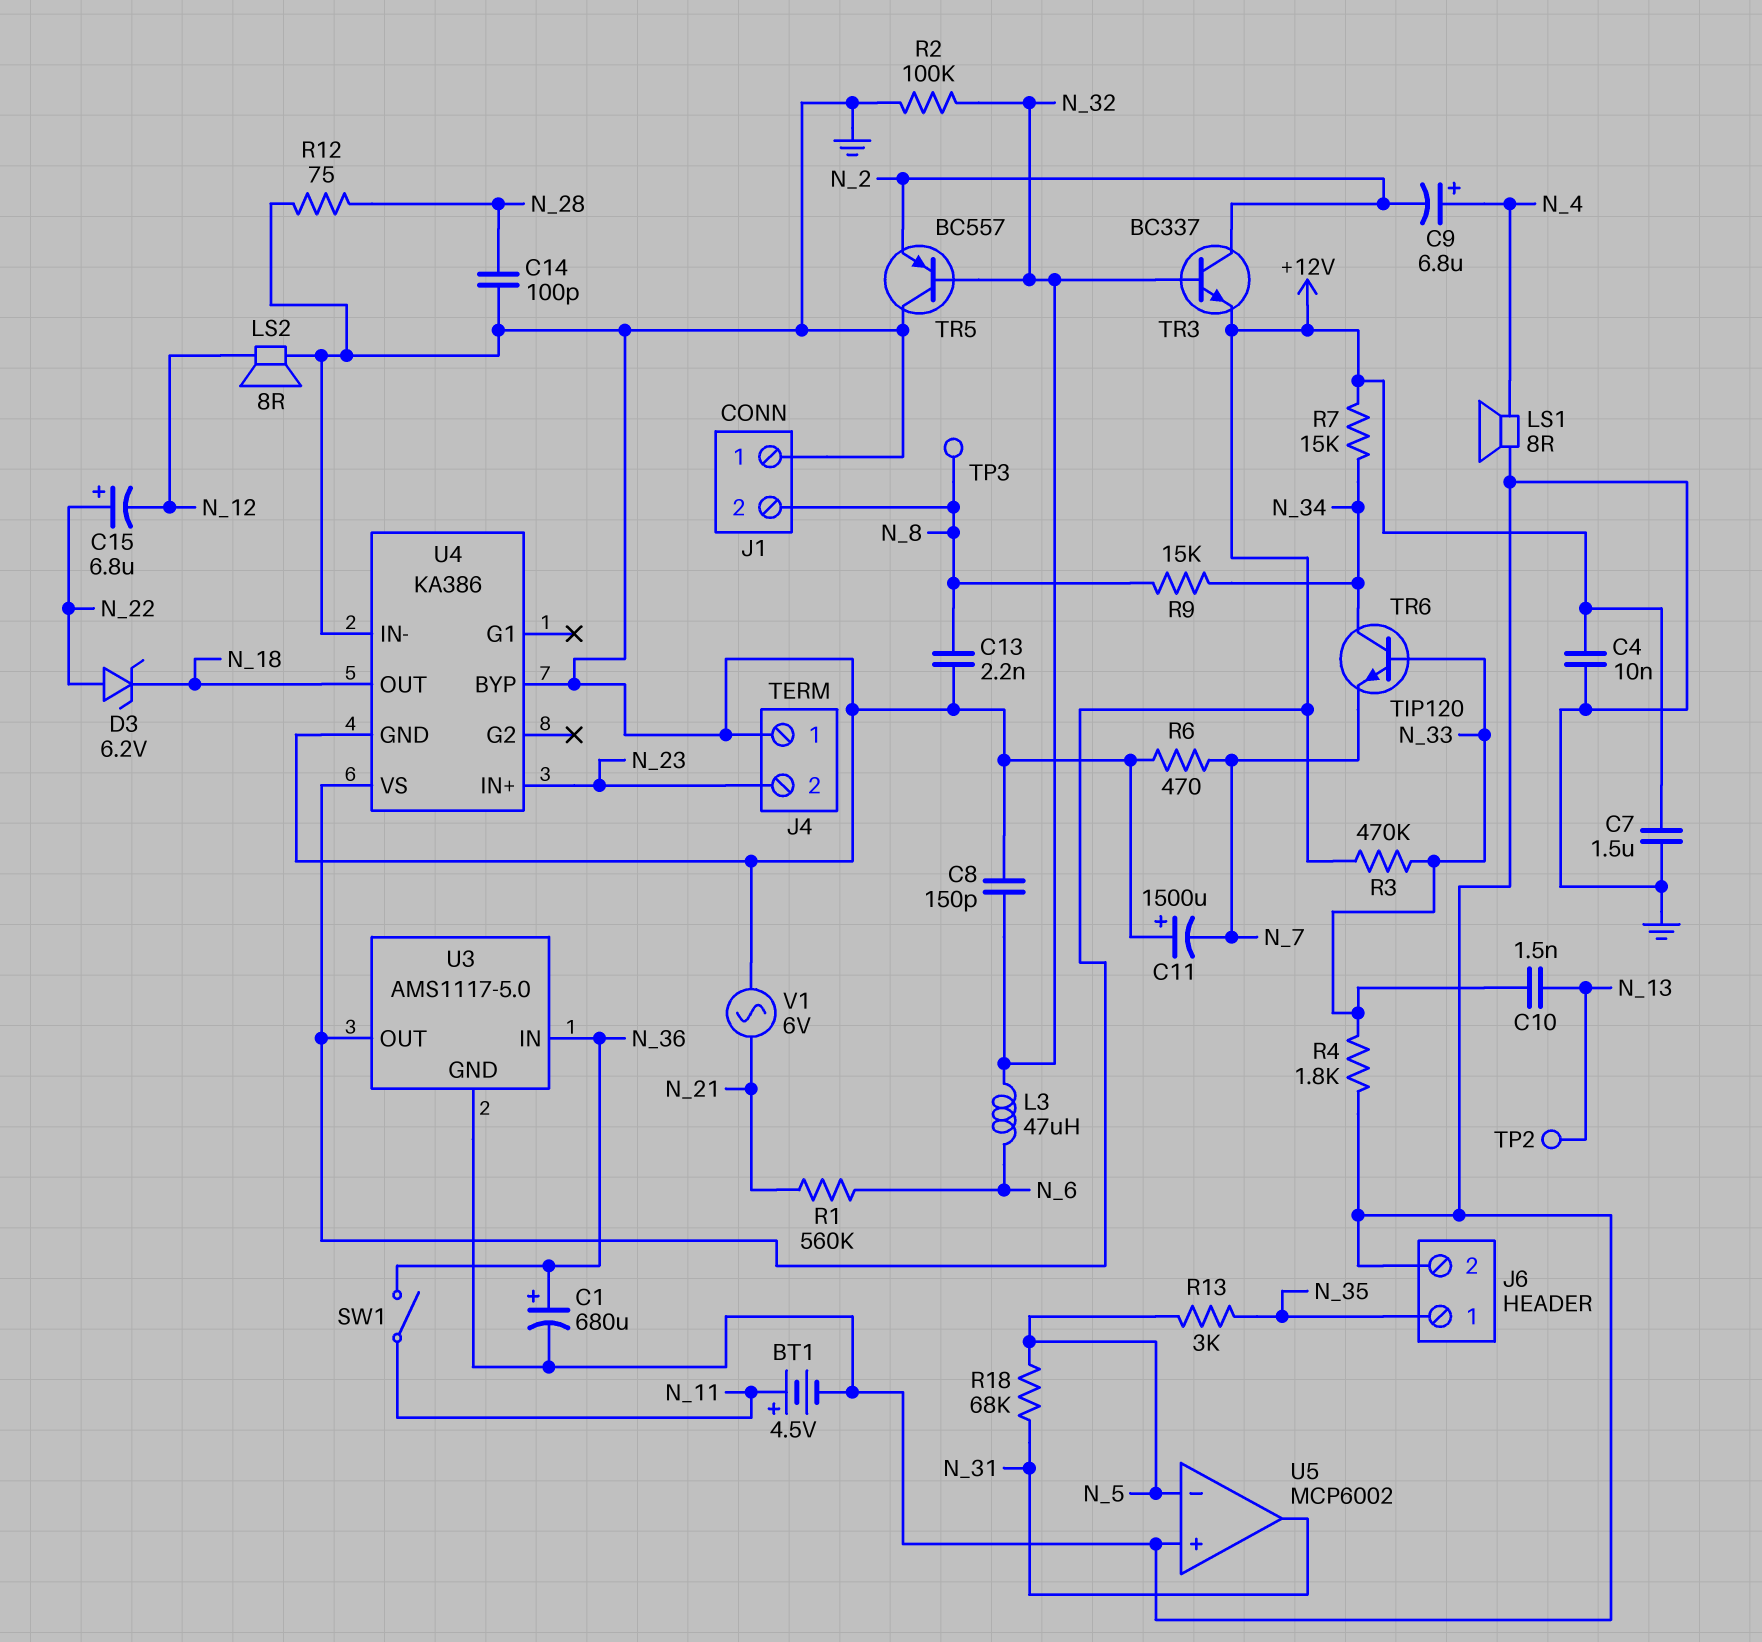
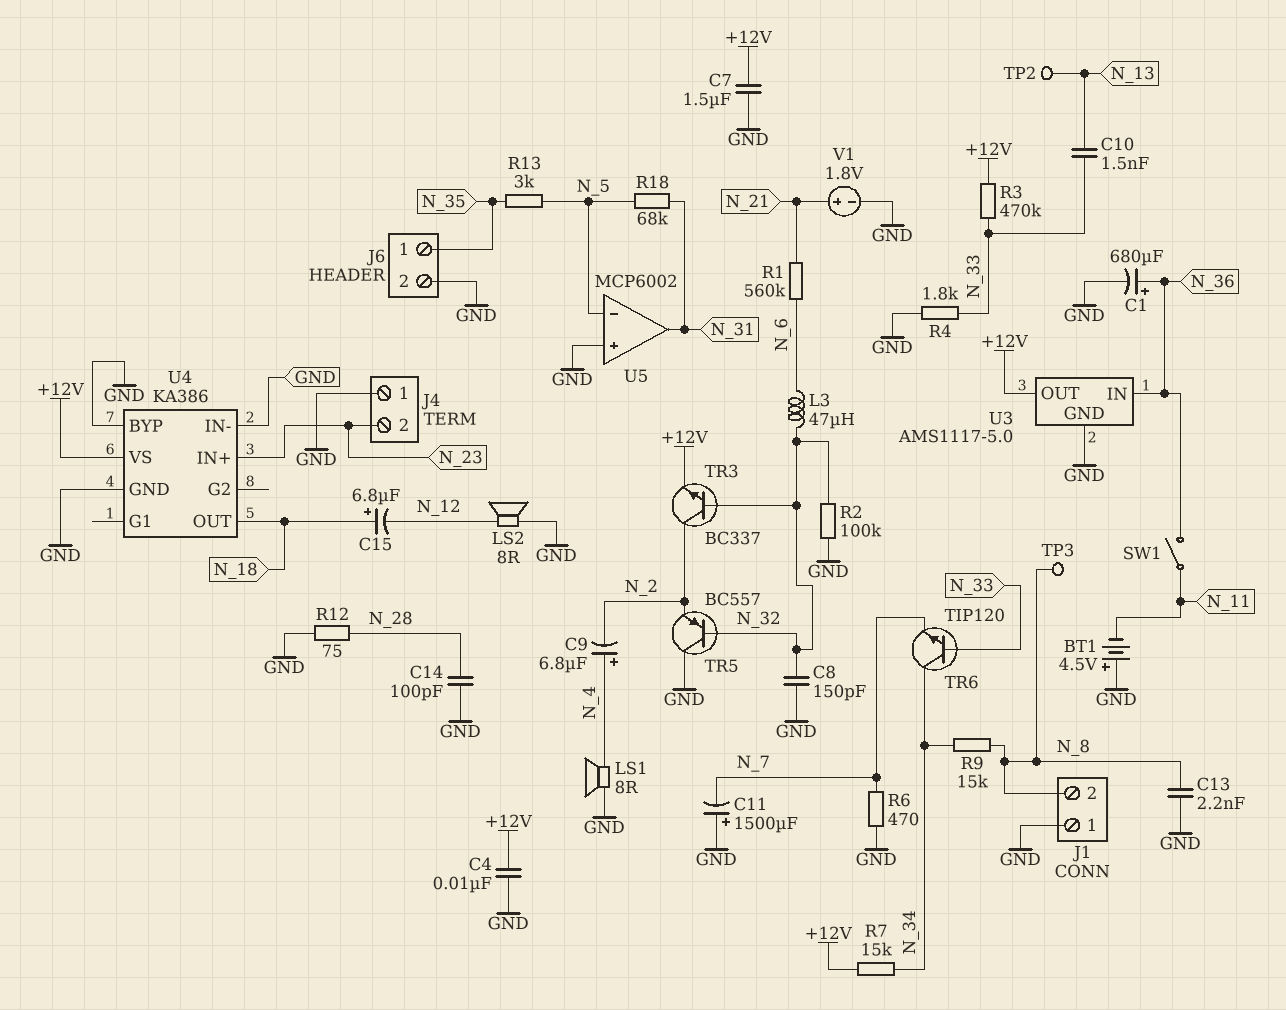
BT1: 4.5V (plus N_11, minus GND) -> 4.5V (plus GND, minus N_11)
C15: 6.8uF (plus N_22, minus N_12) -> 6.8uF (plus N_18, minus N_12)
D3: zener 6.2V (A N_22, K N_18) -> none
V1: AC 6V (GND, N_21) -> 1.8V (plus N_21, minus GND)

